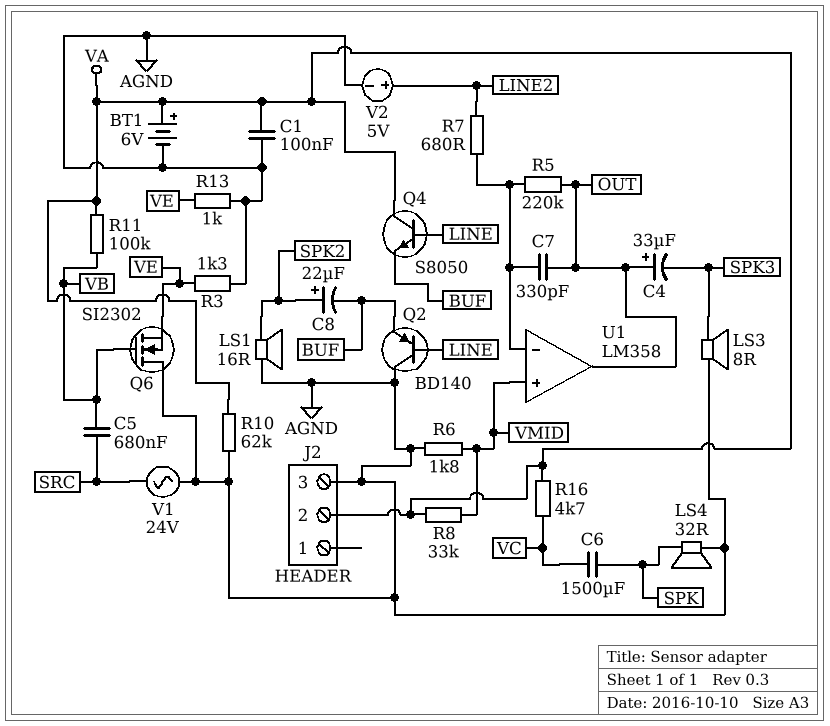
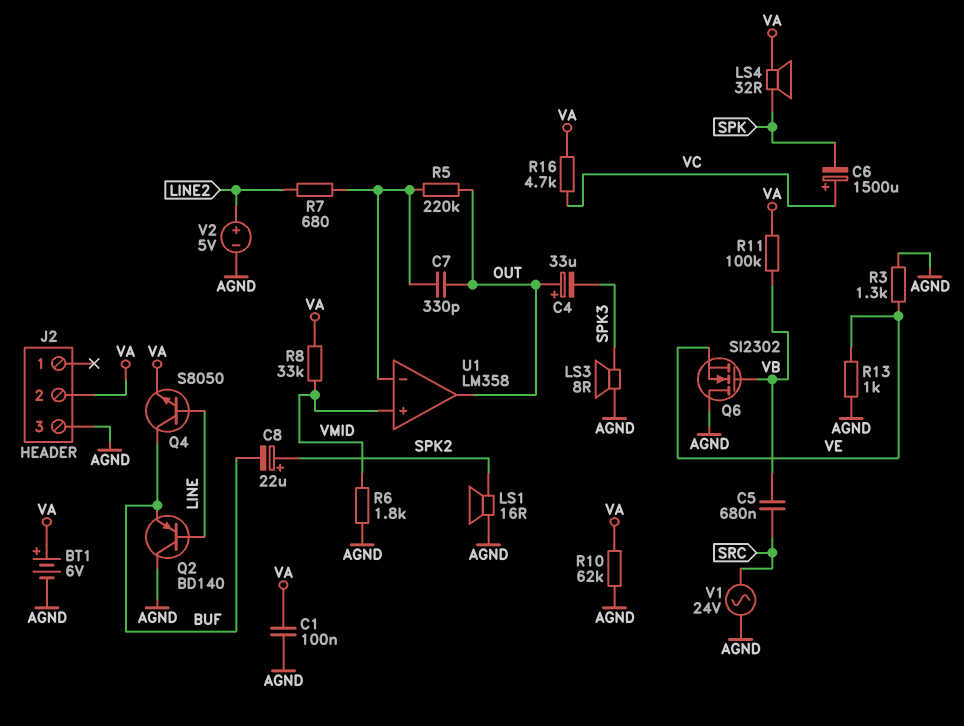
C6: 1500uF (SPK, VC) -> 1500uF (plus VC, minus SPK)
LS4: speaker 32R (AGND, SPK) -> speaker 32R (SPK, VA)
Q4: NPN S8050 (B LINE, C VA, E BUF) -> NPN S8050 (B LINE, C BUF, E VA)

